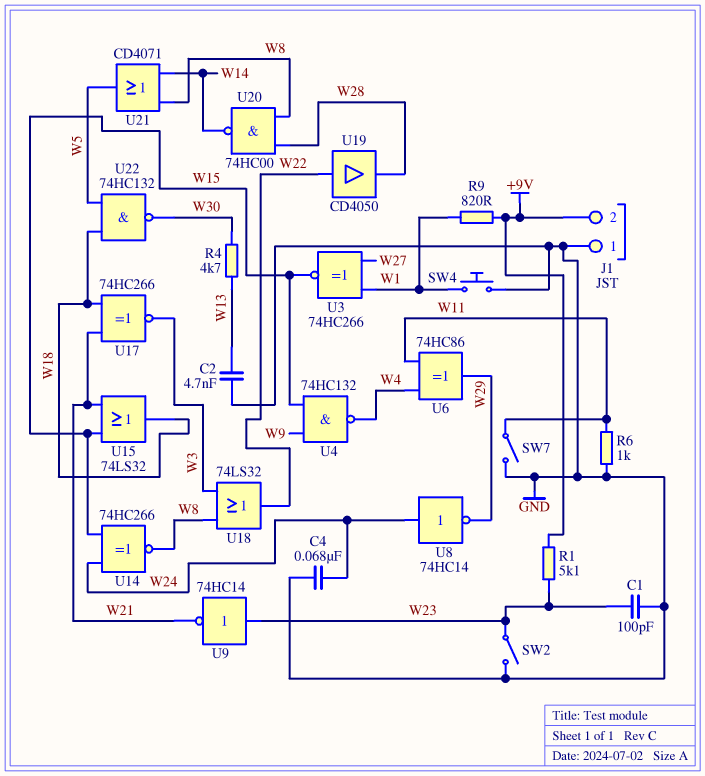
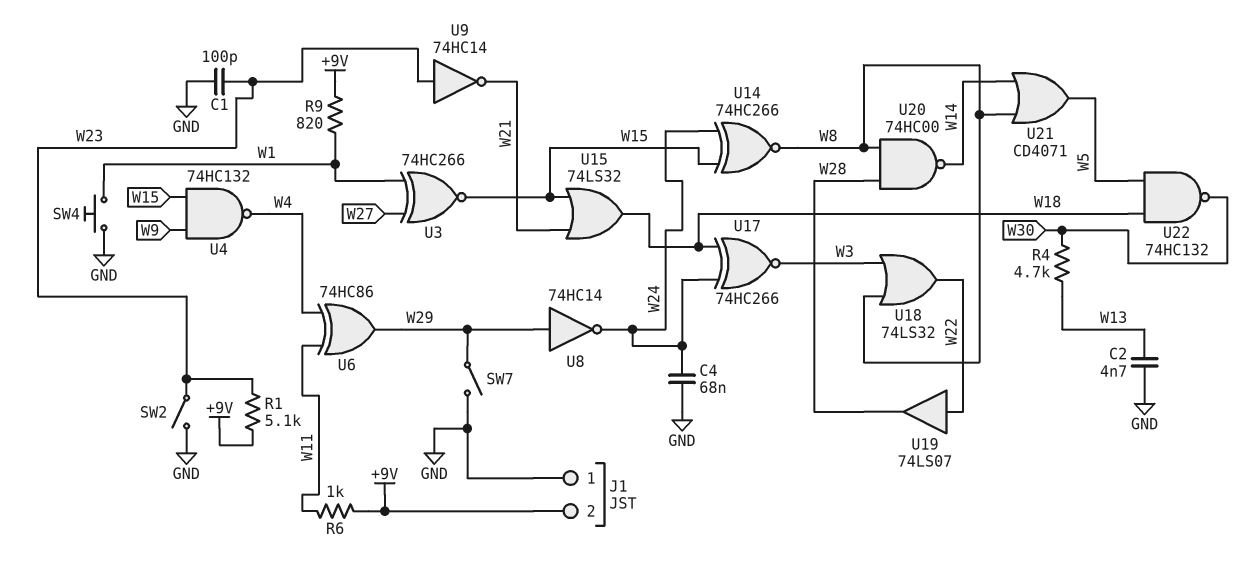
R6: 1k (GND, W11) -> 1k (+9V, W11)
SW7: switch (GND, W11) -> switch (GND, W29)
U8: NOT 74HC14 (in W24, out W29) -> NOT 74HC14 (in W29, out W24)
U17: XNOR 74HC266 (in W18, in W21, out W3) -> XNOR 74HC266 (in W18, in W24, out W3)
U19: buffer CD4050 (in W22, out W28) -> buffer 74LS07 (in W22, out W28)

